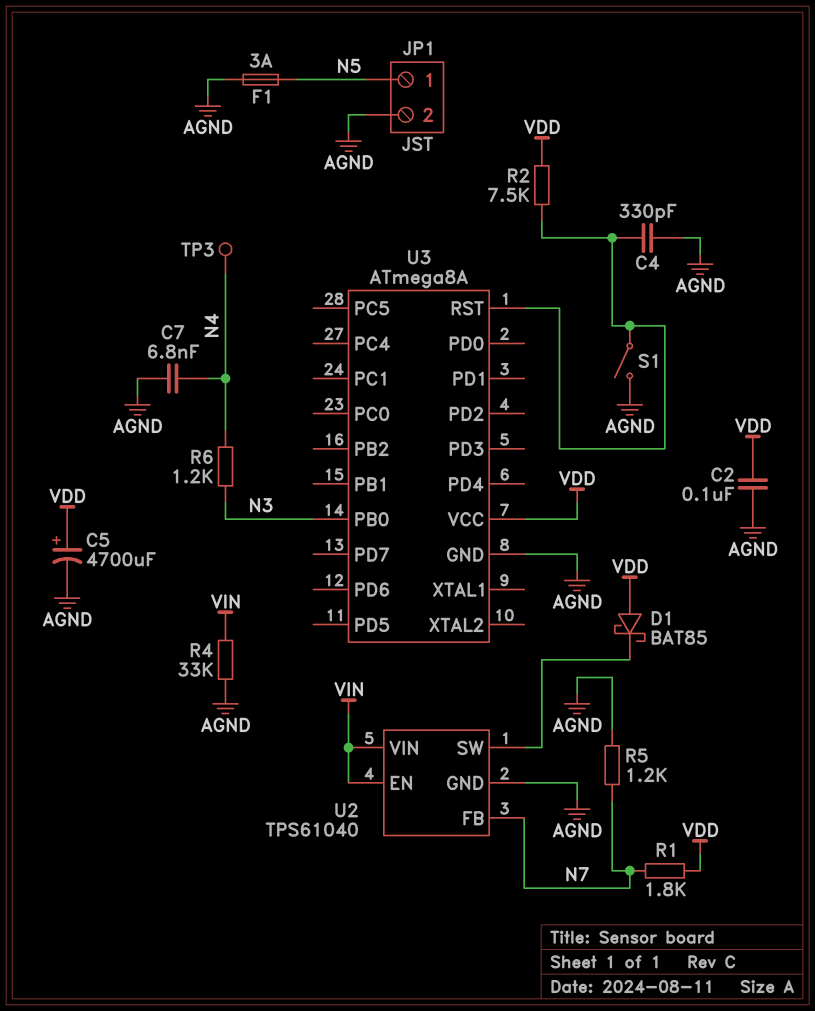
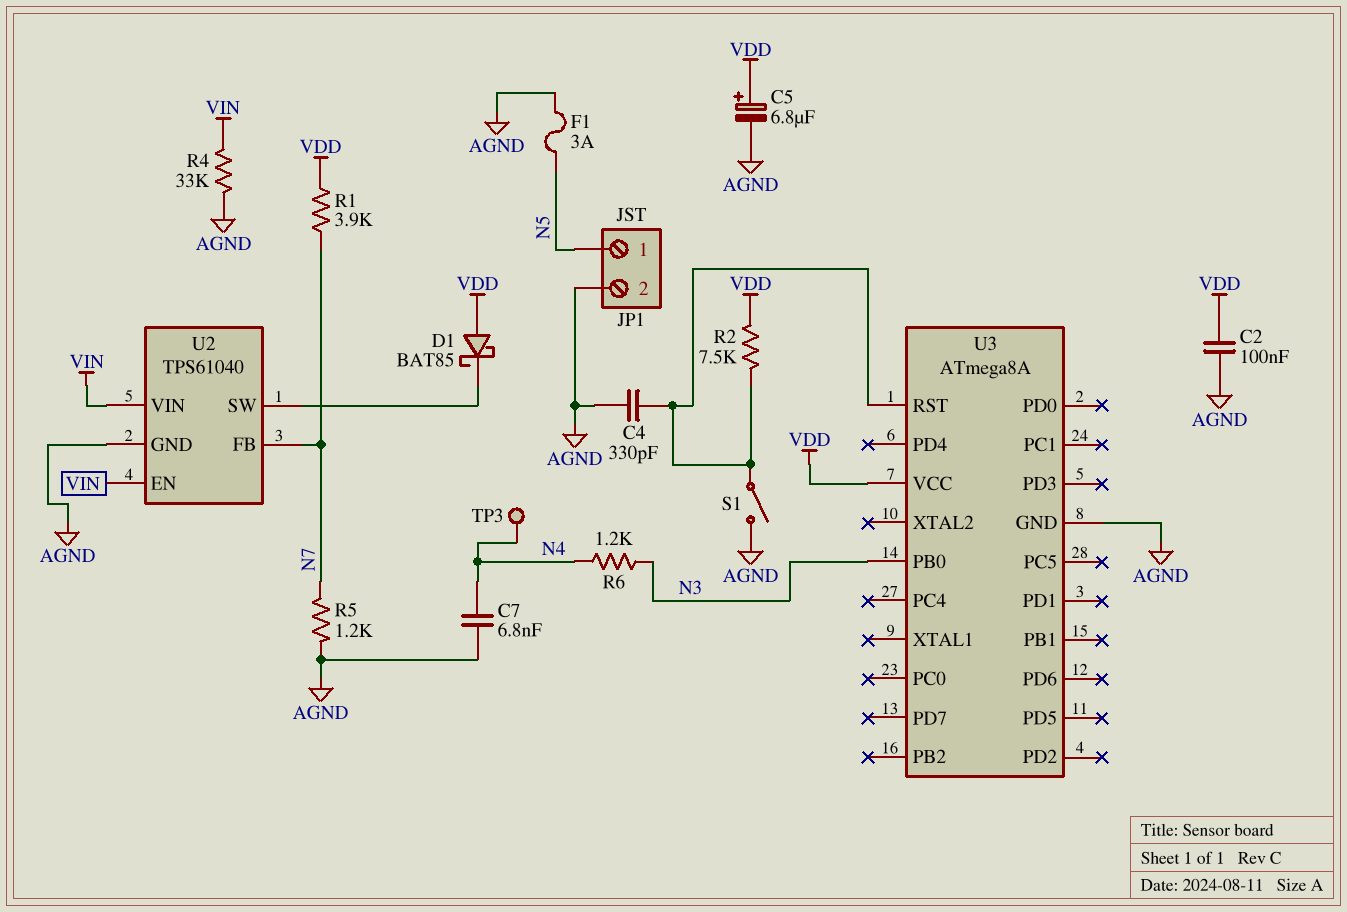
C5: 4700uF (plus VDD, minus AGND) -> 6.8uF (plus VDD, minus AGND)
R1: 1.8k (N7, VDD) -> 3.9k (N7, VDD)

